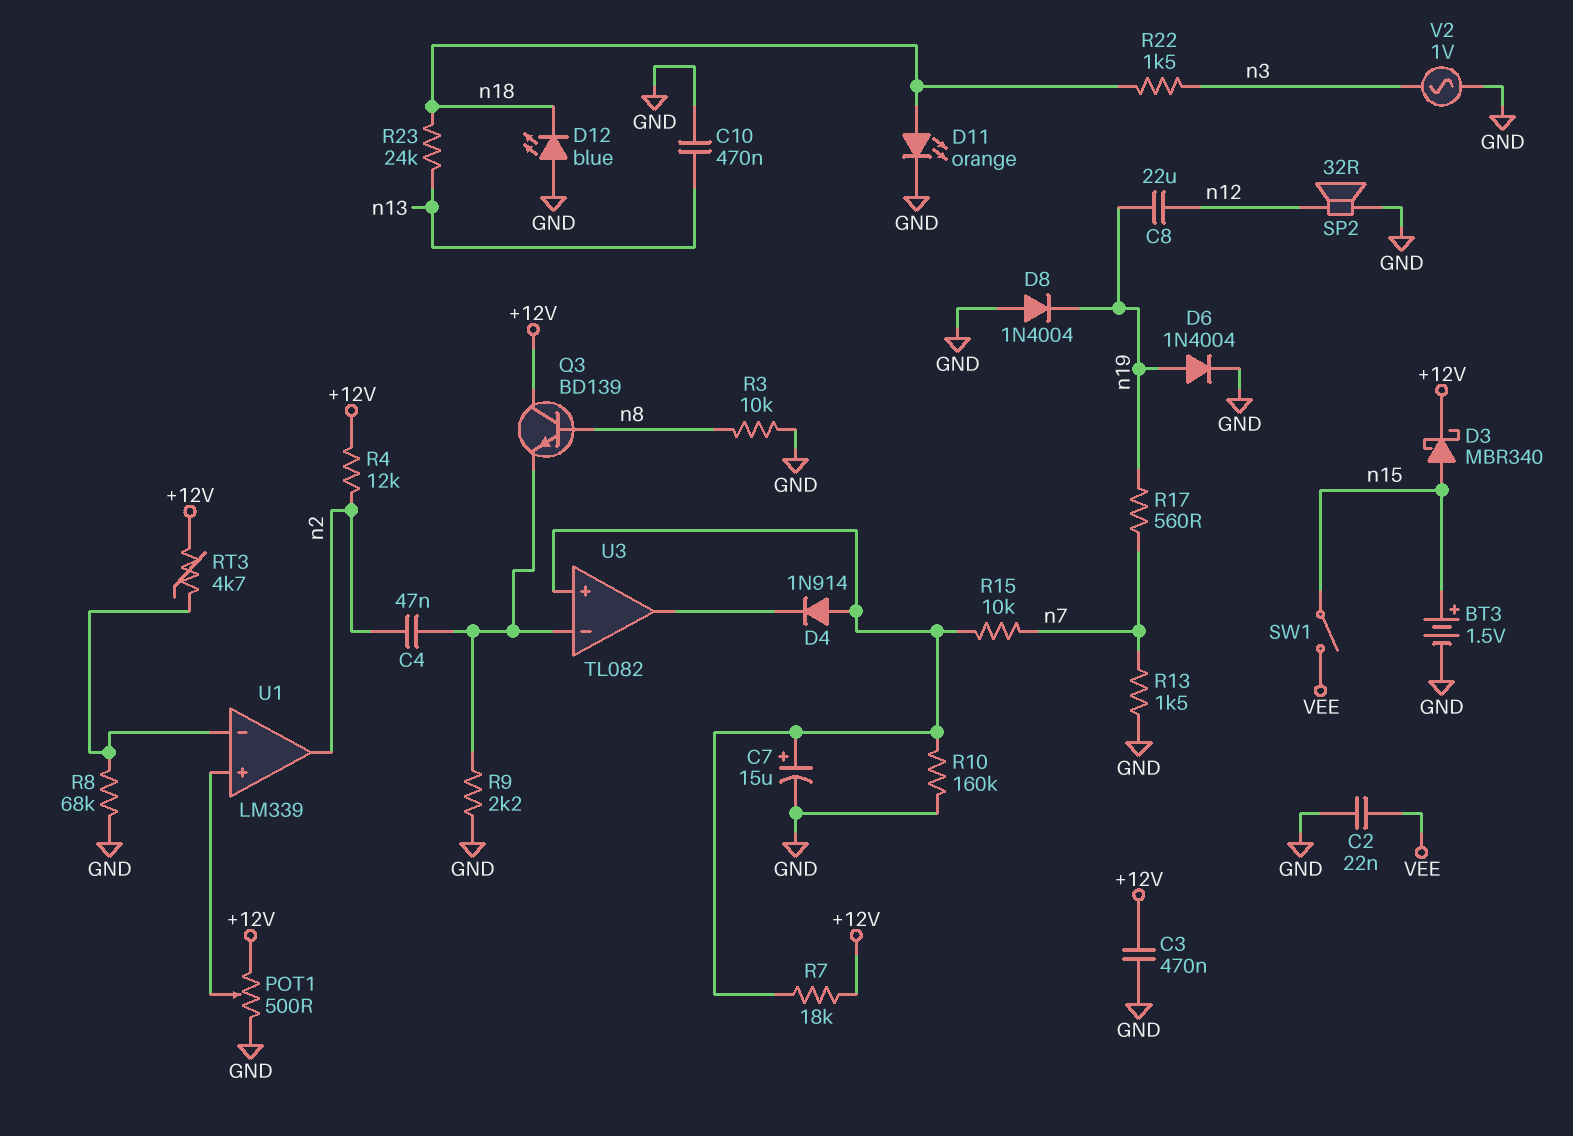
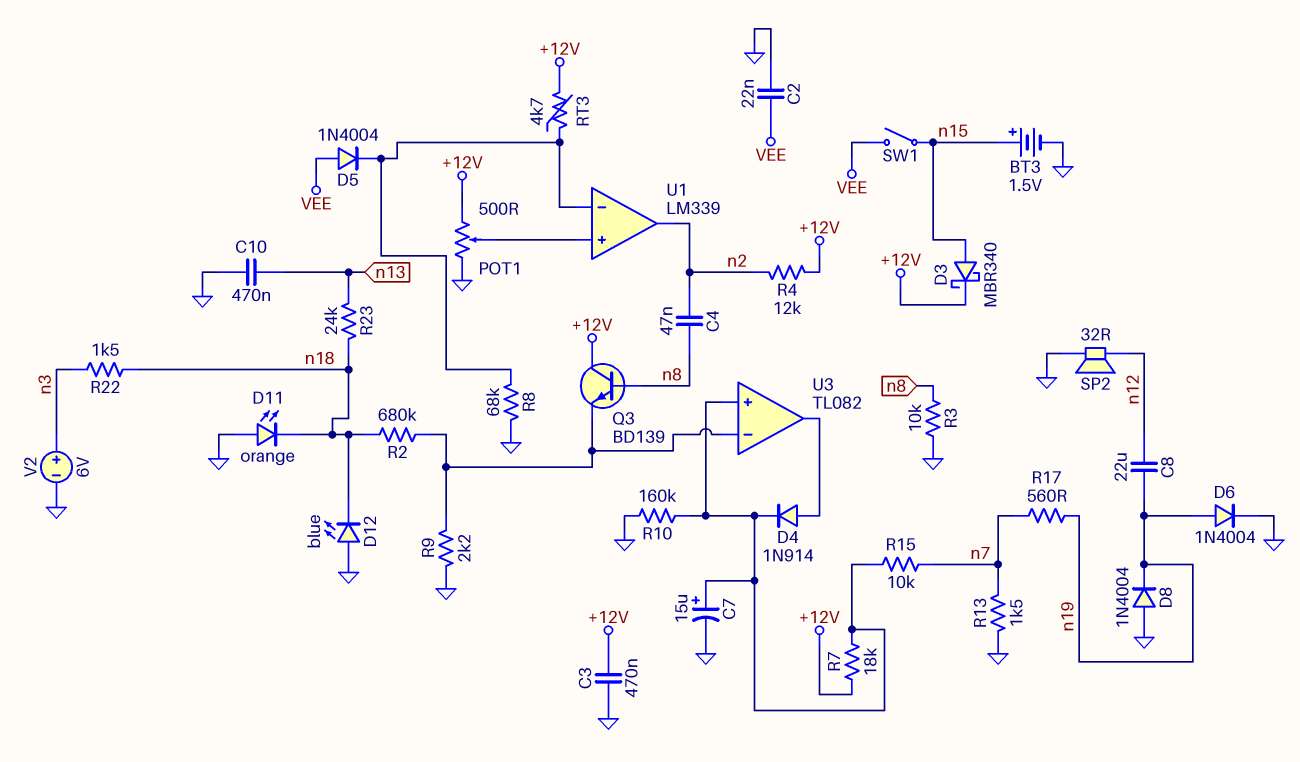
C4: 47nF (U3/in-, n2) -> 47nF (n2, n8)
D4: diode 1N914 (A U3/in+, K U3/out) -> diode 1N914 (A U3/out, K U3/in+)
D5: none -> diode 1N4004 (A VEE, K U1/in-)
D11: LED orange (A n18, K GND) -> LED orange (A GND, K n18)
R2: none -> 680k (U3/in-, n18)
V2: AC 1V (GND, n3) -> 6V (plus n3, minus GND)

